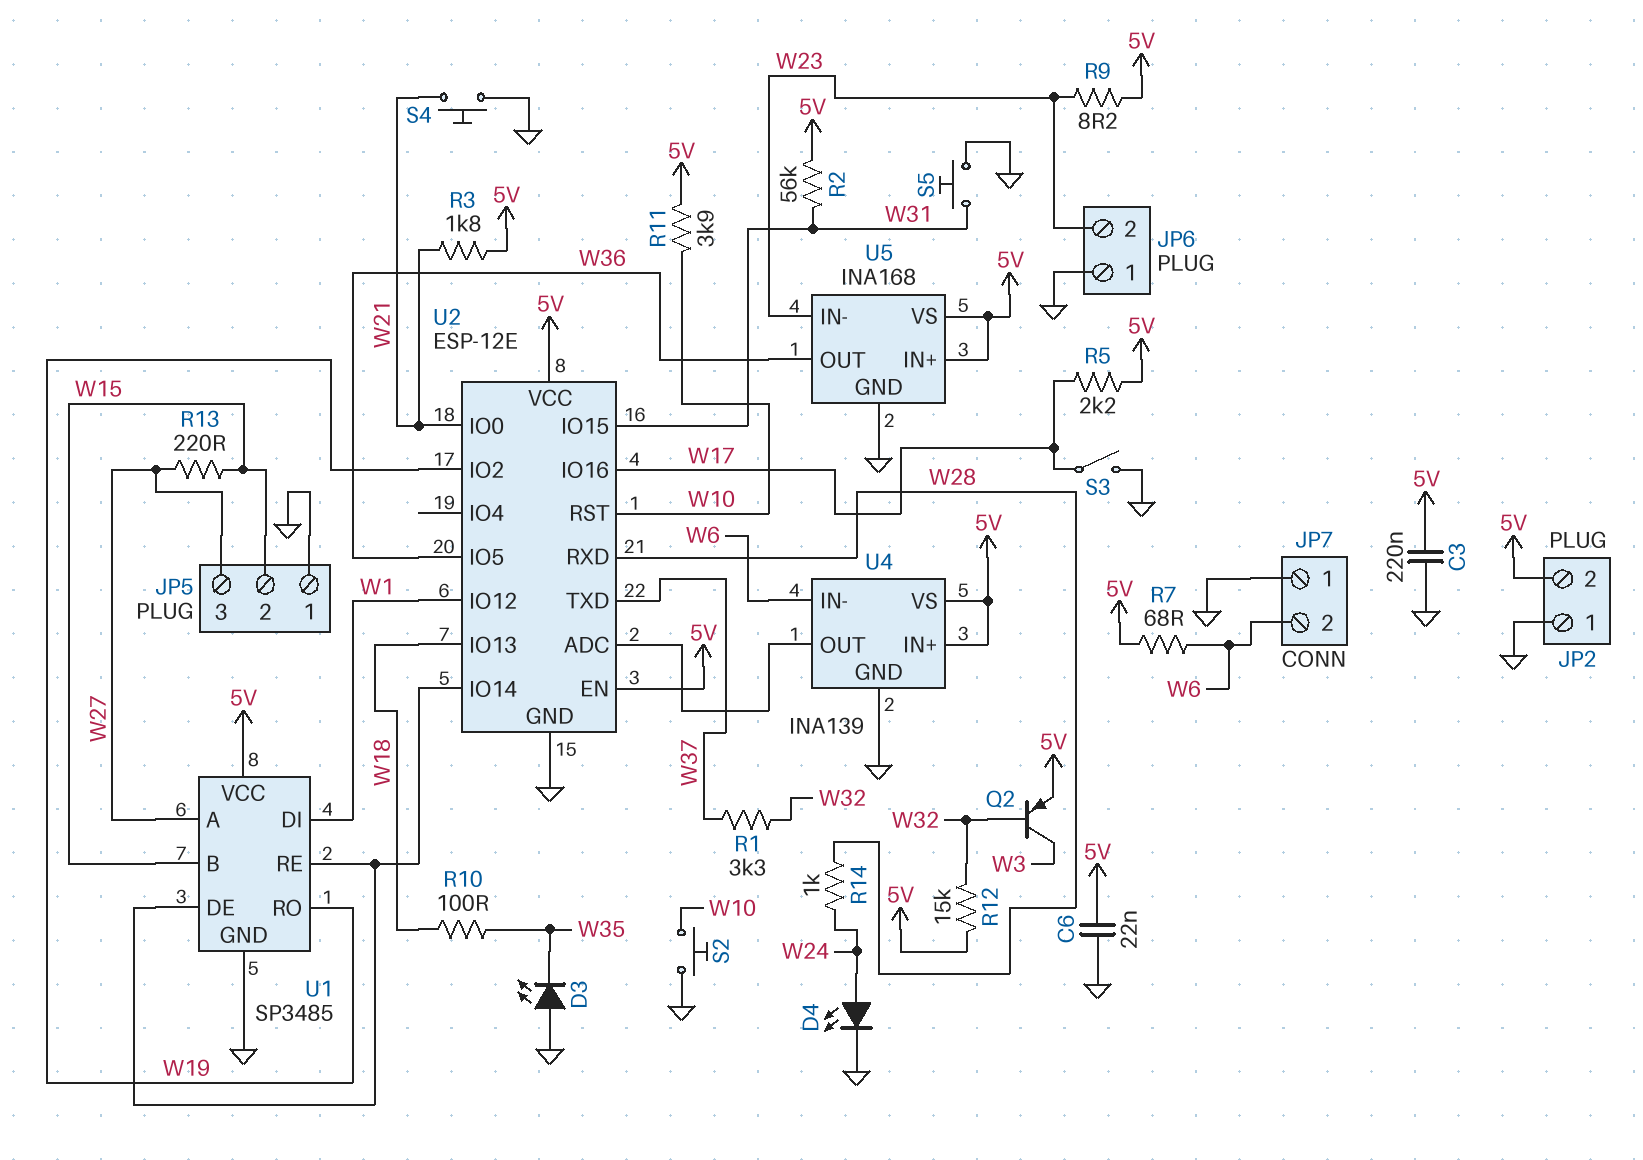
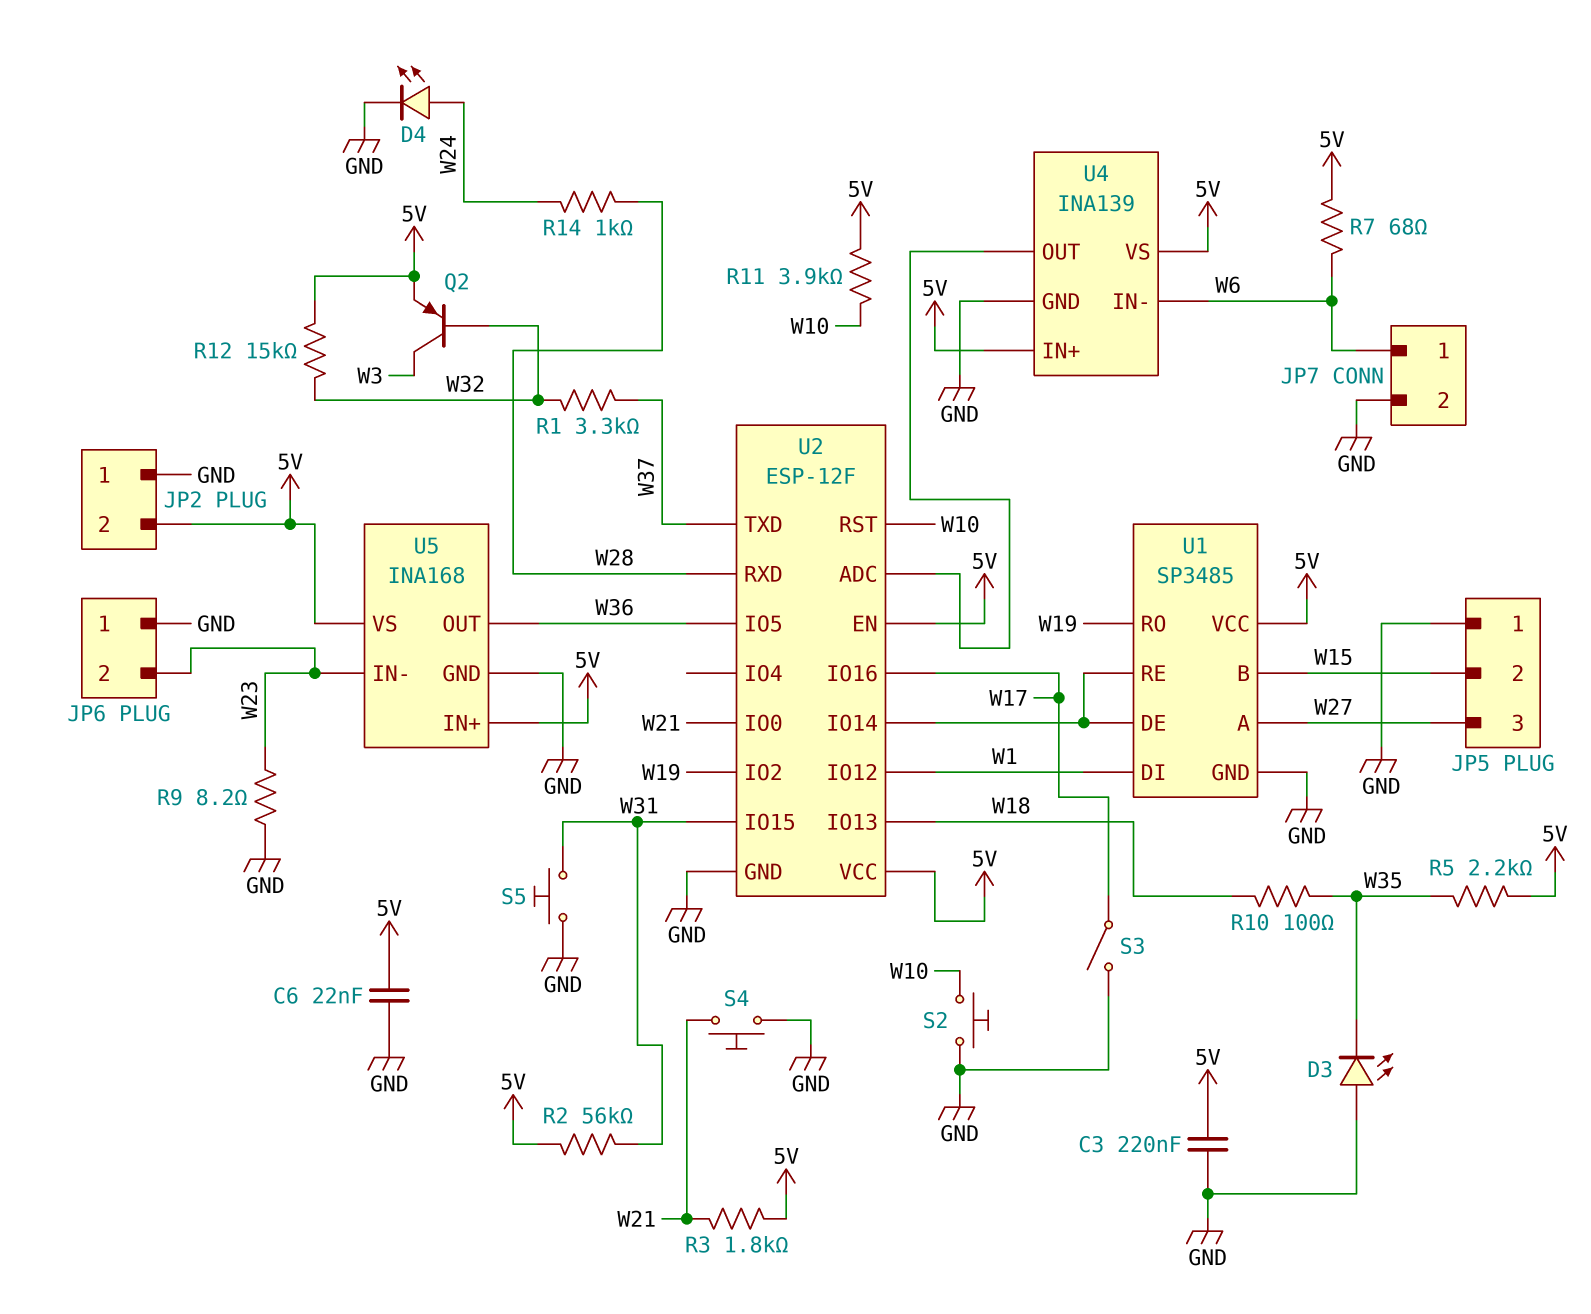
JP7 pin 1: GND -> W6
JP7 pin 2: W6 -> GND
R5: 2.2k (5V, W17) -> 2.2k (5V, W35)
R9: 8.2 (5V, W23) -> 8.2 (GND, W23)
R13: 220 (W15, W27) -> none
U2: ESP-12E -> ESP-12F

